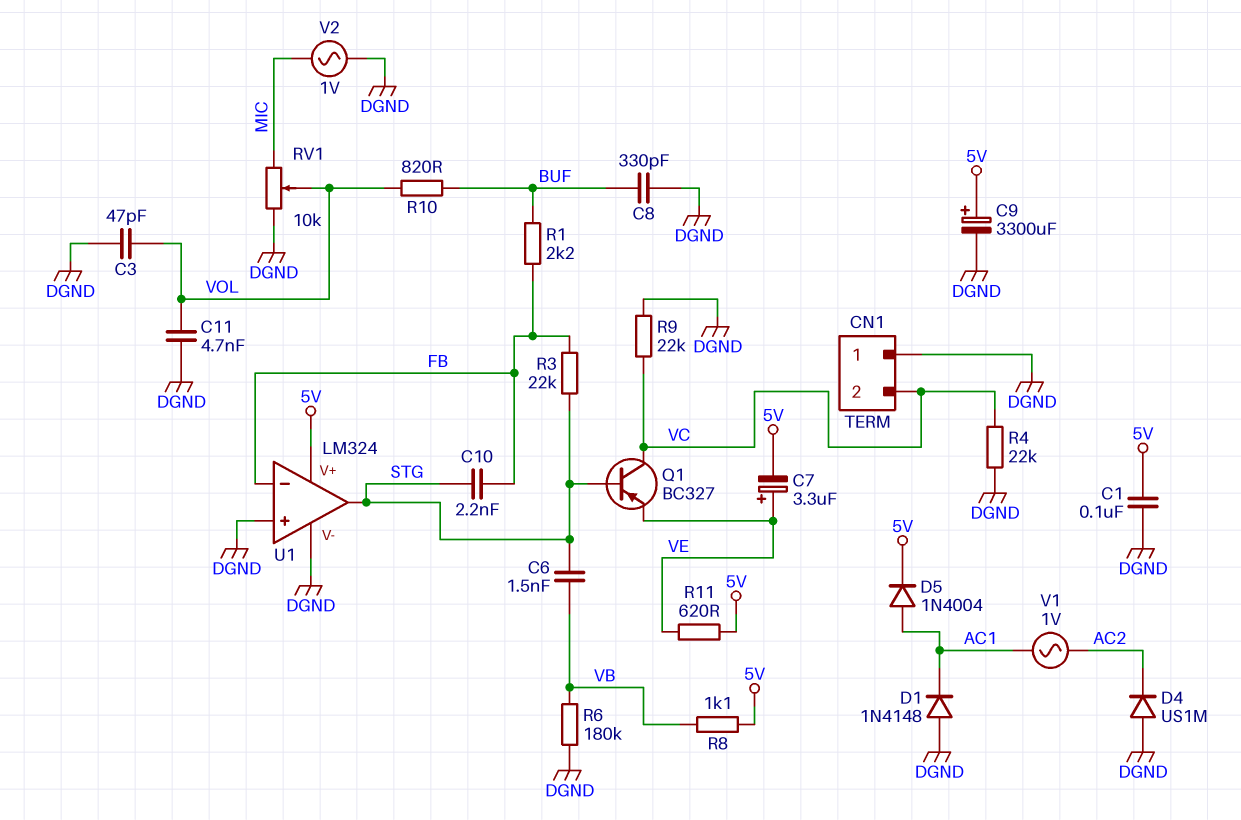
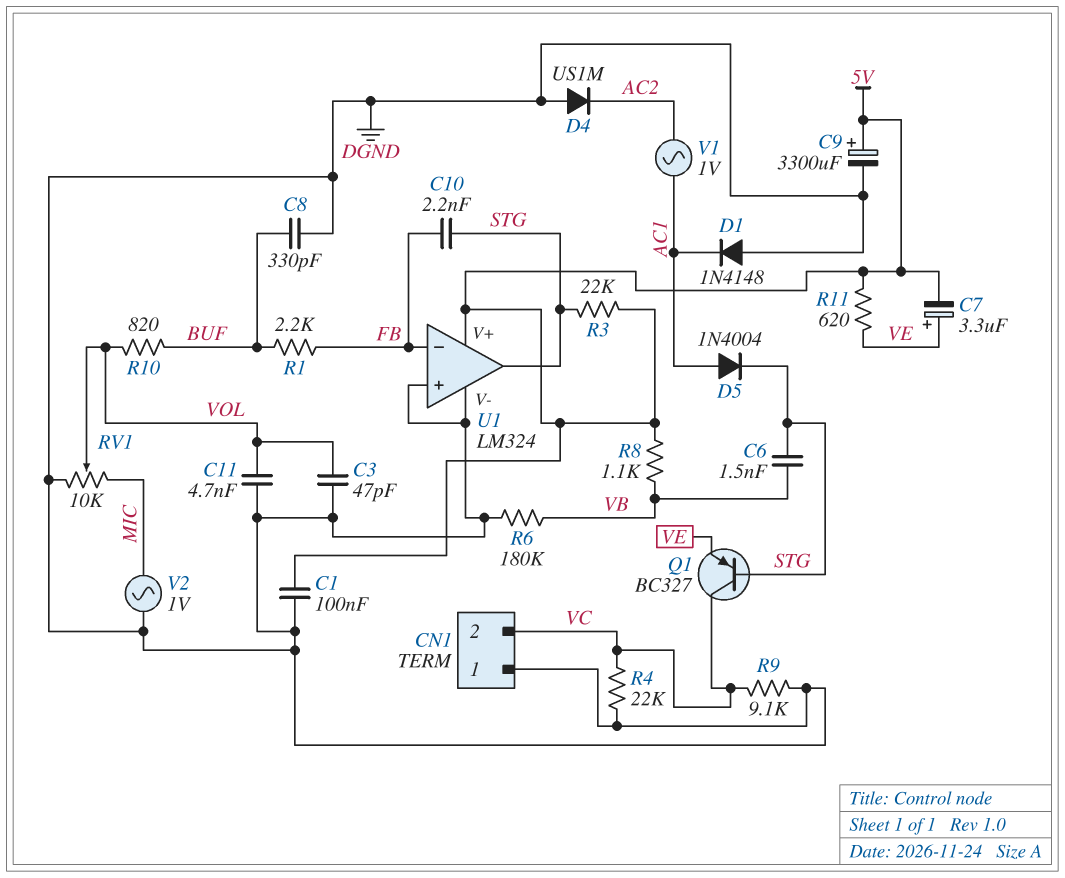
D5: diode 1N4004 (A AC1, K 5V) -> diode 1N4004 (A AC1, K STG)
R3: 22k (FB, STG) -> 22k (5V, STG)
R9: 22k (DGND, VC) -> 9.1k (DGND, VC)

